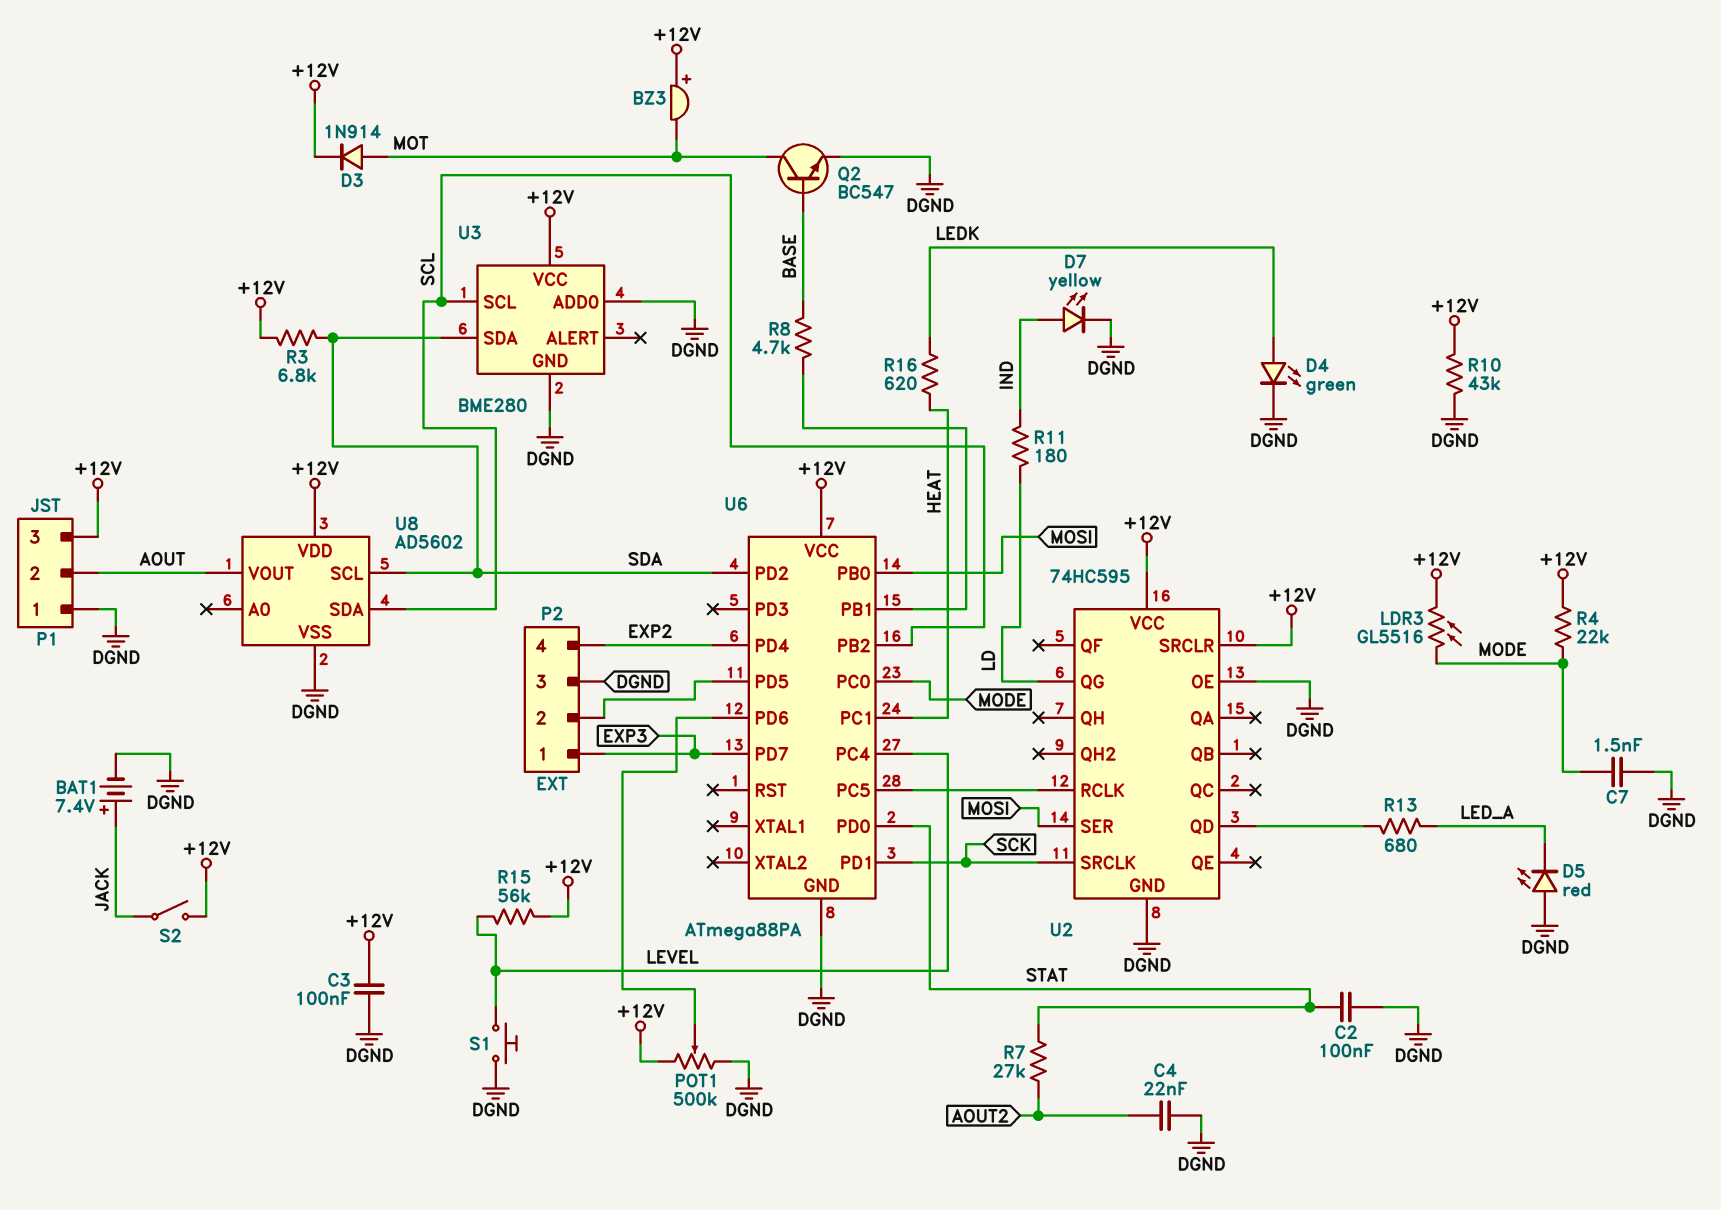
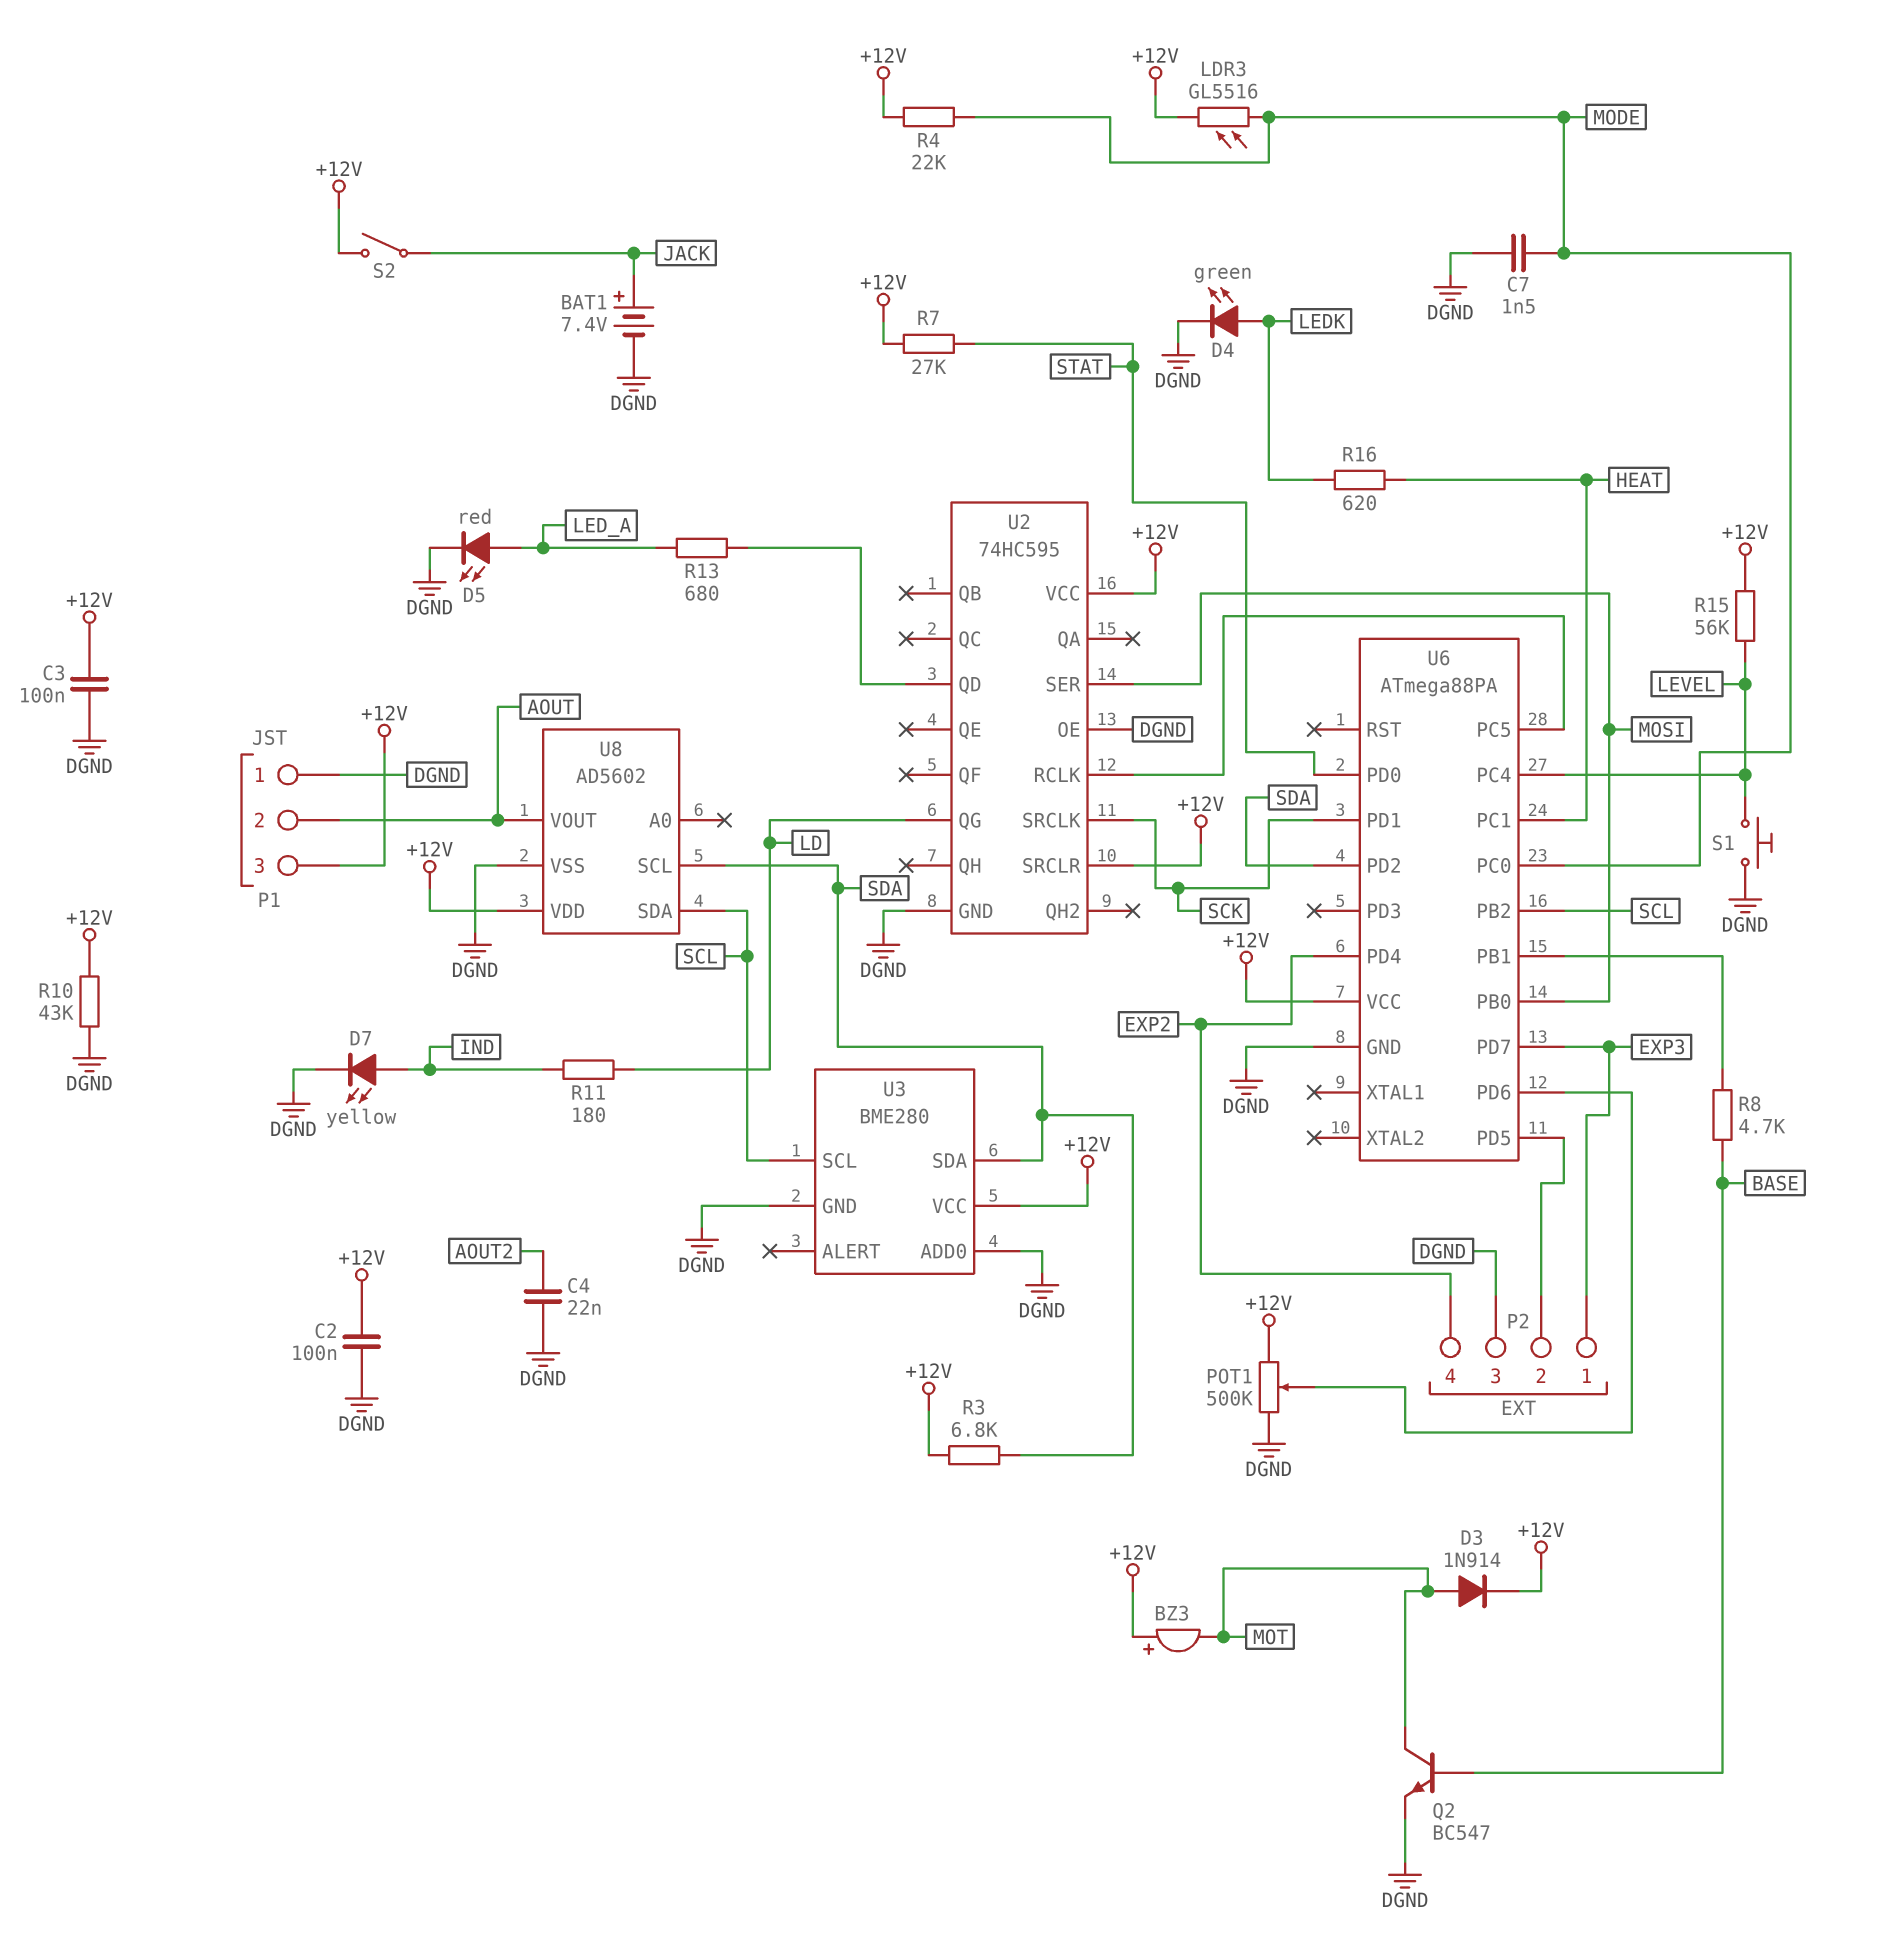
C2: 100nF (DGND, STAT) -> 100nF (+12V, DGND)
D5: LED red (A DGND, K LED_A) -> LED red (A LED_A, K DGND)
R7: 27k (AOUT2, STAT) -> 27k (+12V, STAT)

